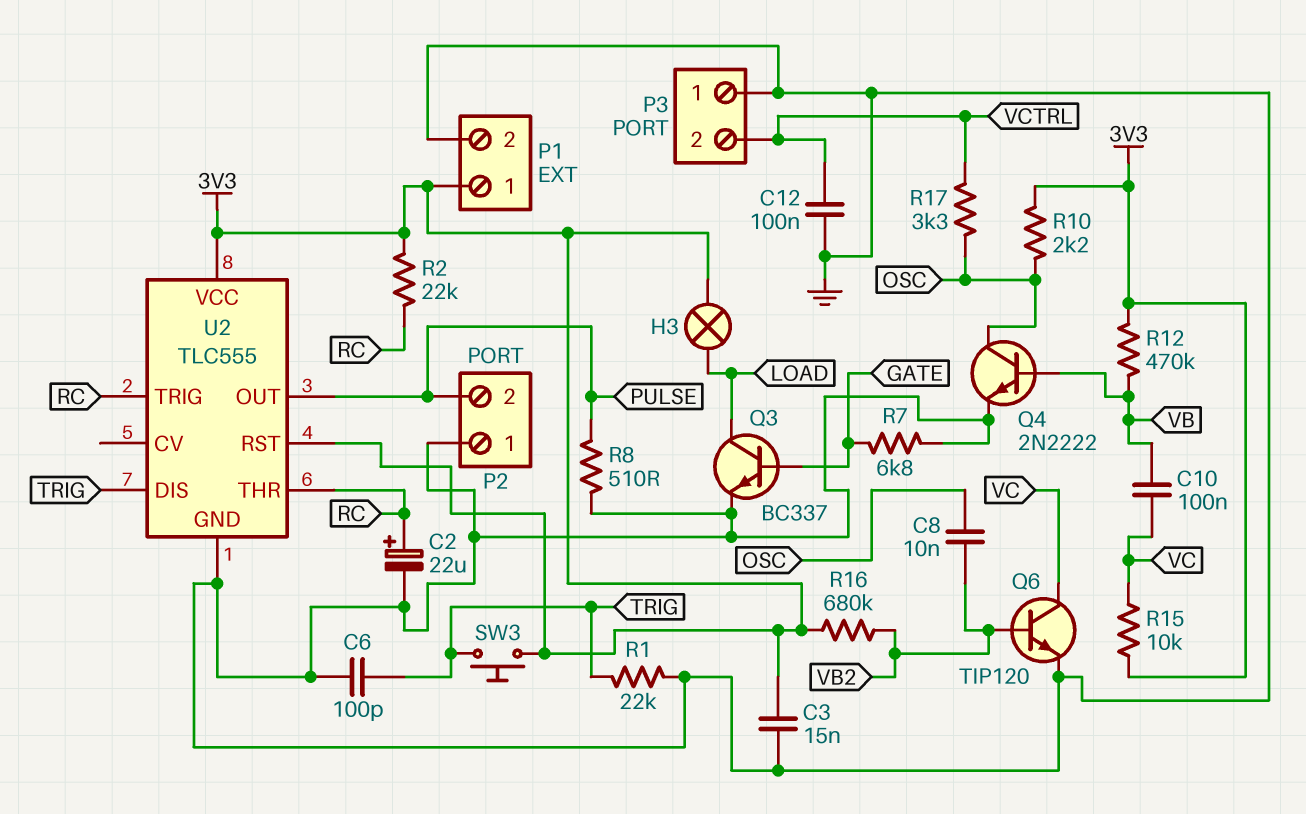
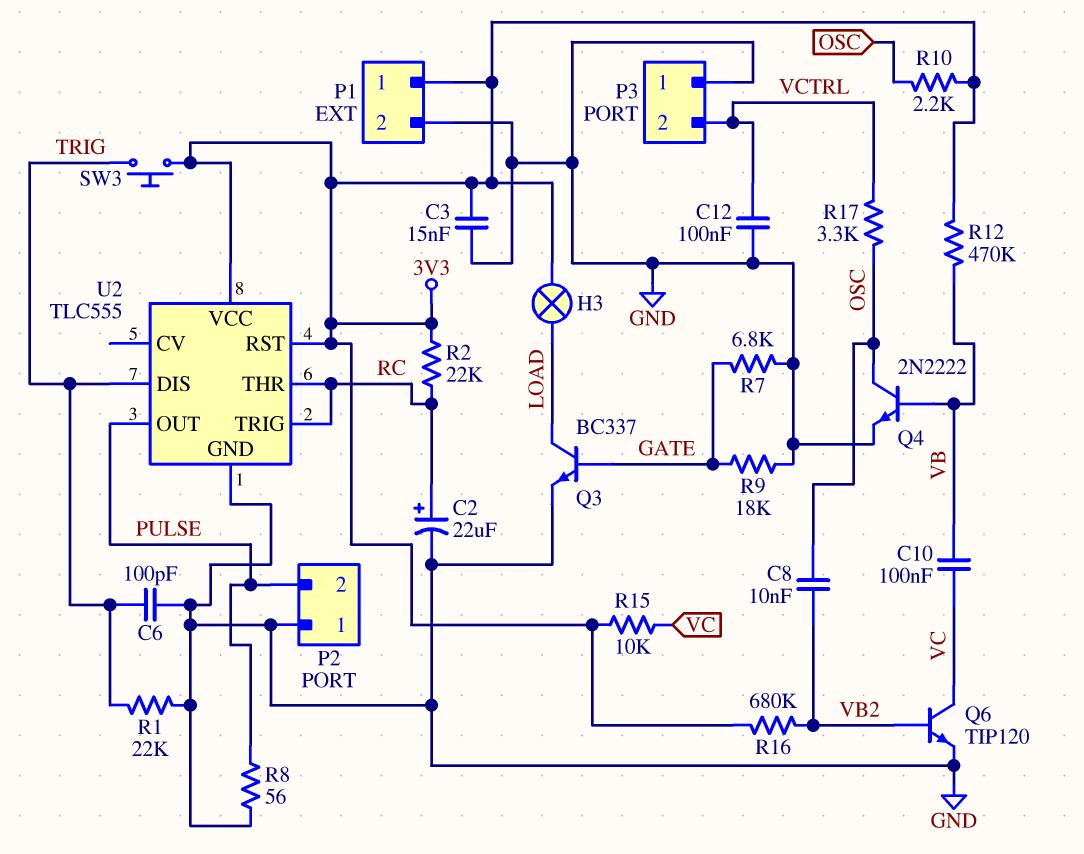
R8: 510 (GND, PULSE) -> 56 (GND, PULSE)
R9: none -> 18k (GATE, GND)

